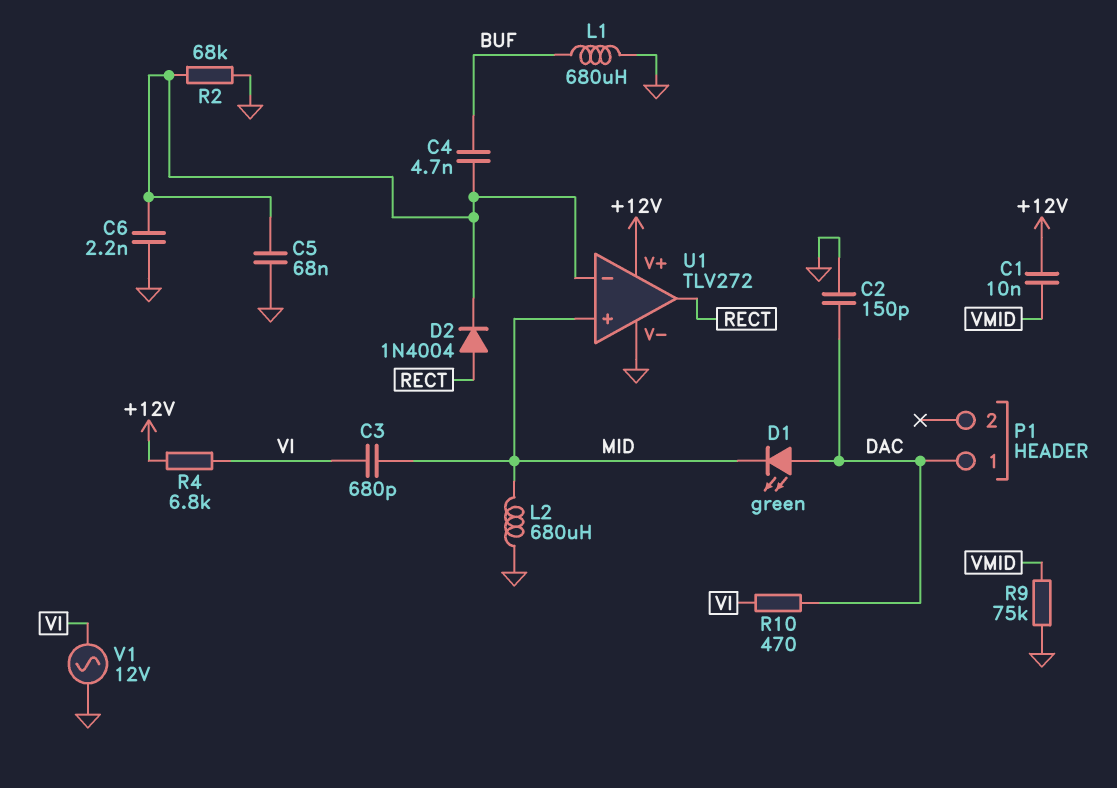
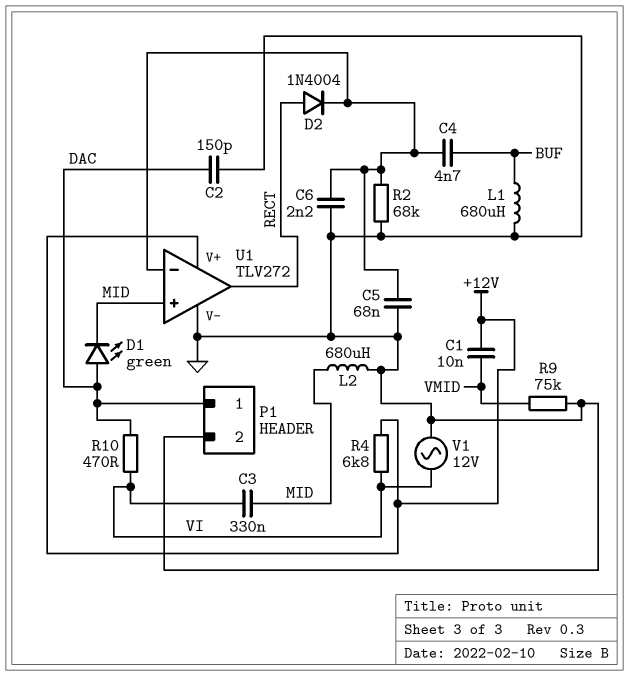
C3: 680pF (MID, VI) -> 330nF (MID, VI)
P1 pin 2: none -> GND

